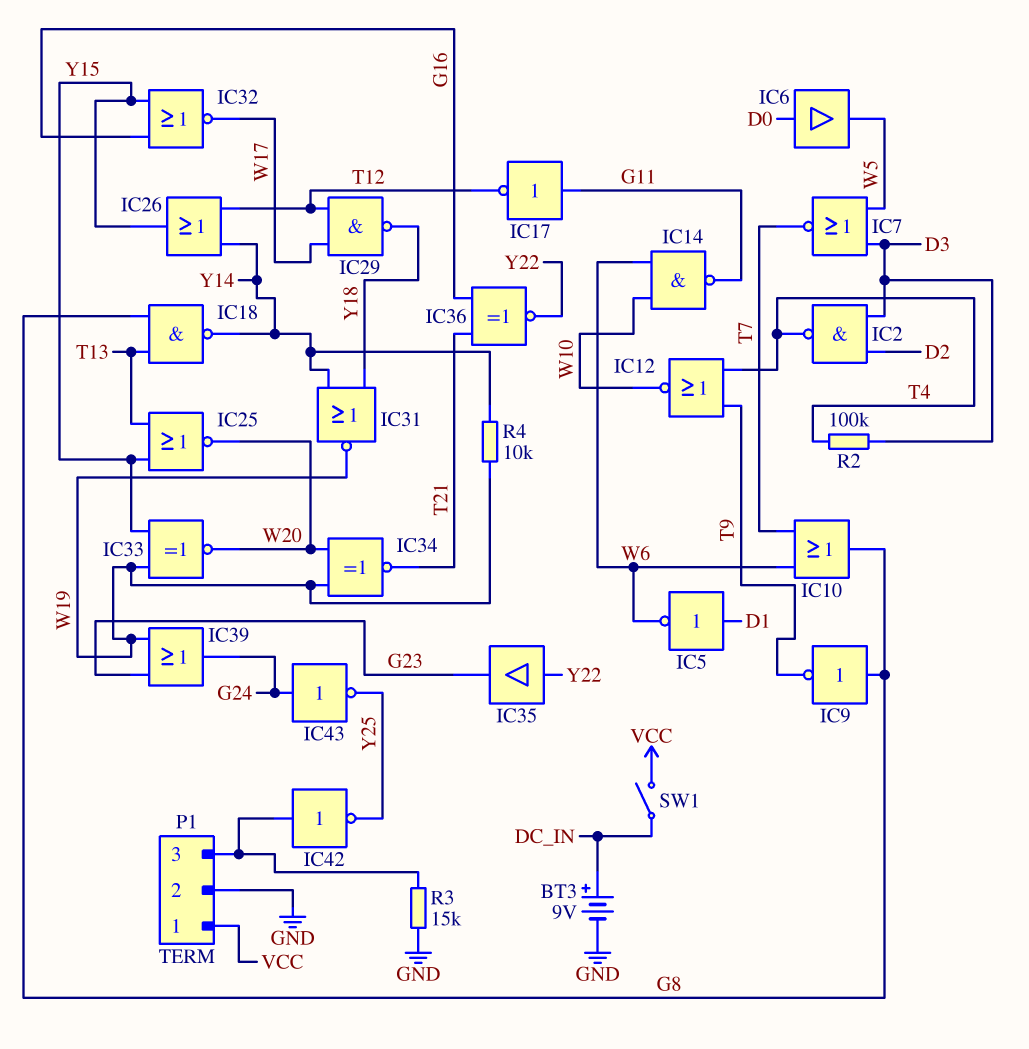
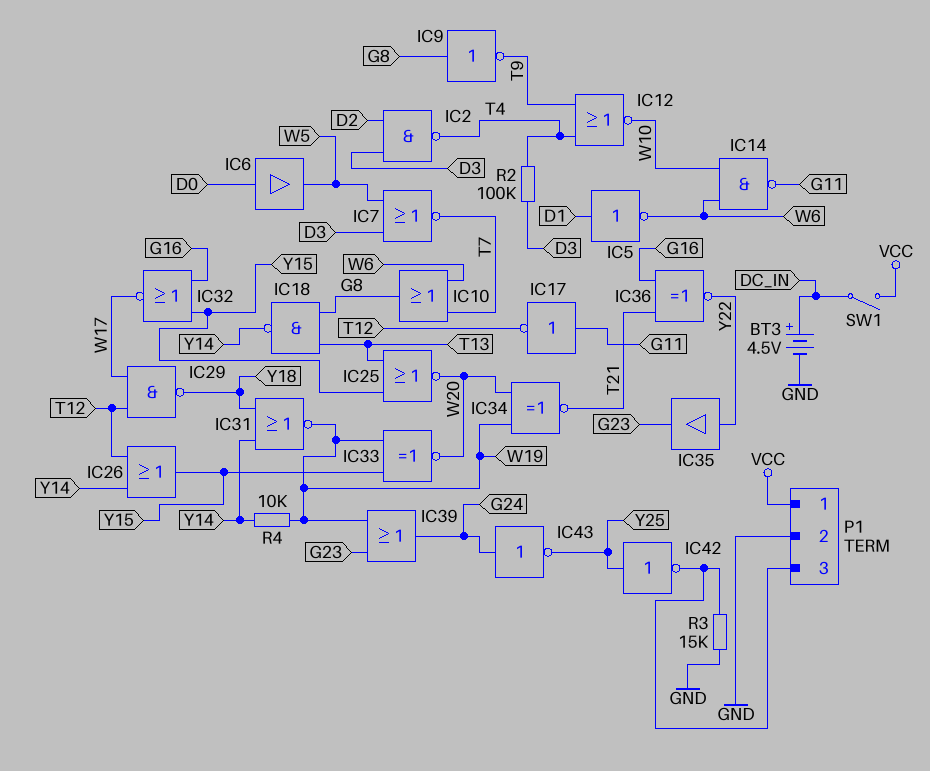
BT3: 9V (plus DC_IN, minus GND) -> 4.5V (plus DC_IN, minus GND)
IC42: NOT (in P1/3, out Y25) -> NOT (in Y25, out P1/3)

